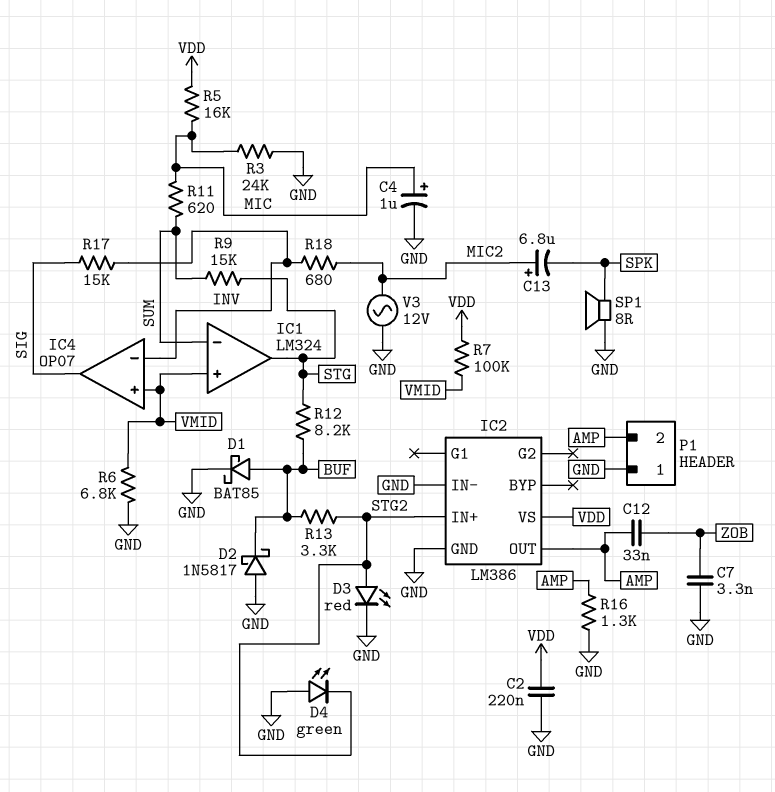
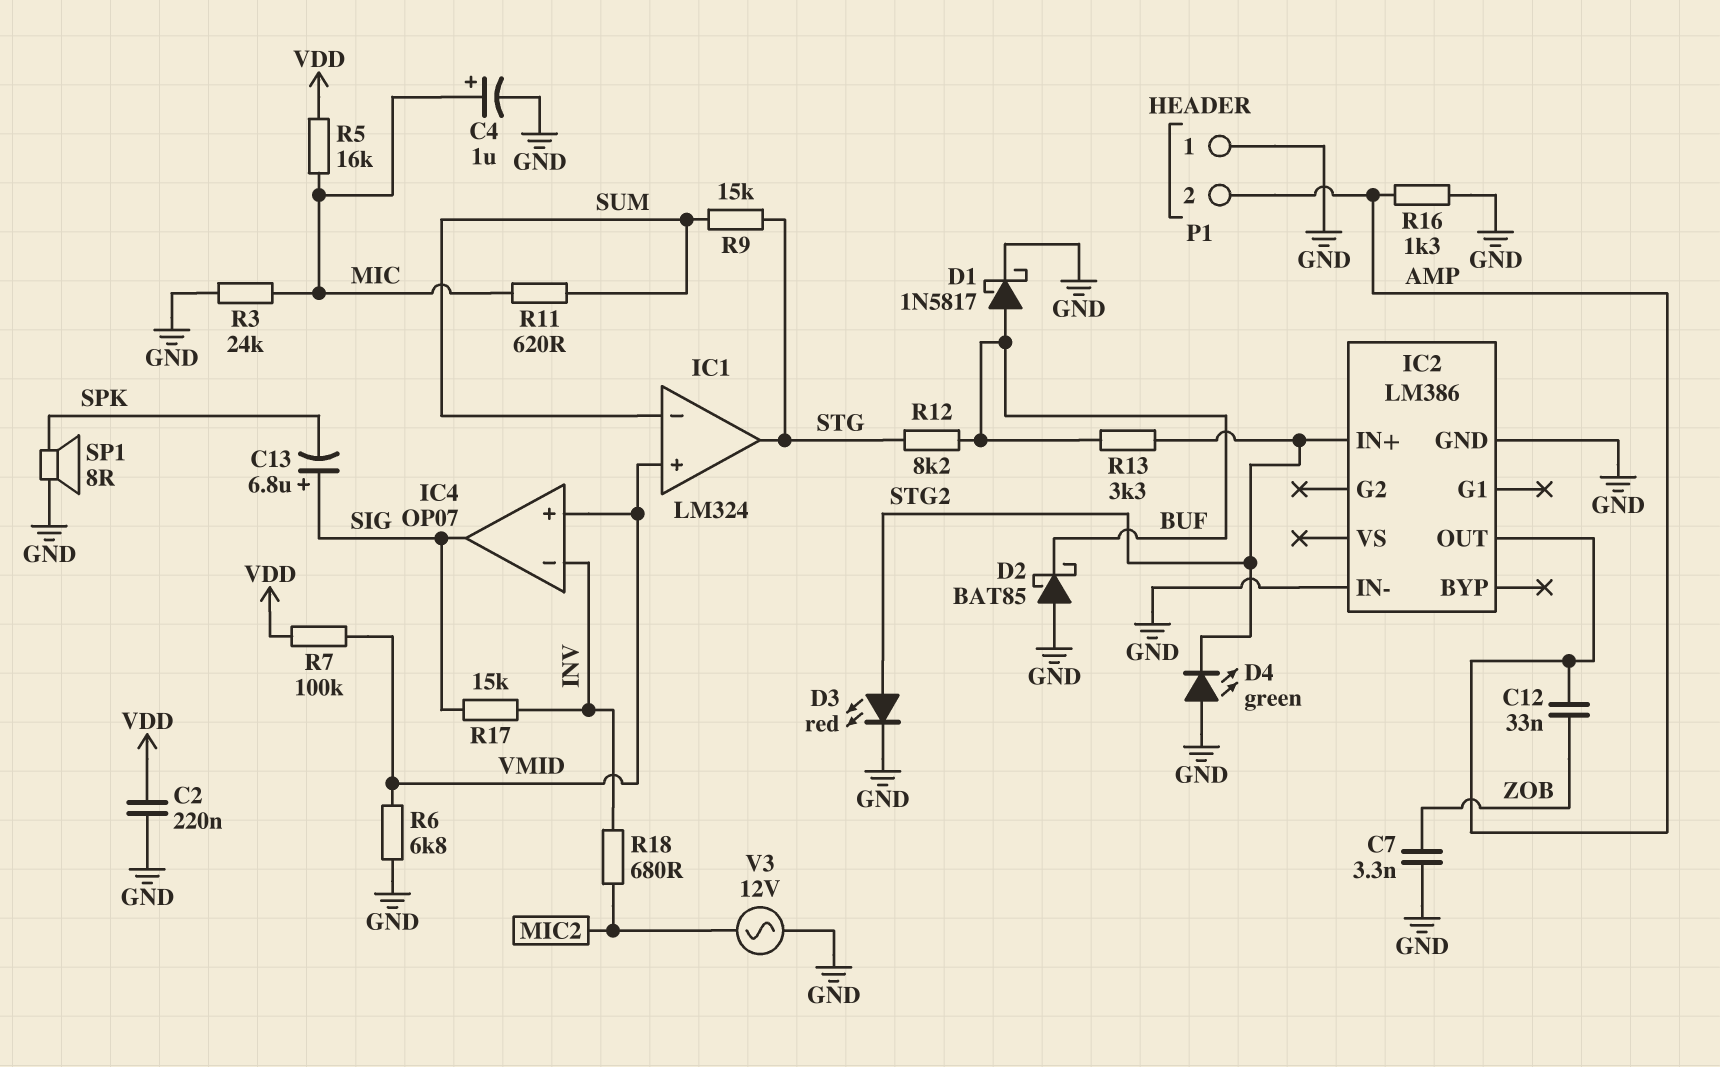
C13: 6.8uF (plus MIC2, minus SPK) -> 6.8uF (plus SIG, minus SPK)
D1: schottky BAT85 (A BUF, K GND) -> schottky 1N5817 (A BUF, K GND)
D2: schottky 1N5817 (A GND, K BUF) -> schottky BAT85 (A GND, K BUF)
IC2 pin VS: VDD -> none

